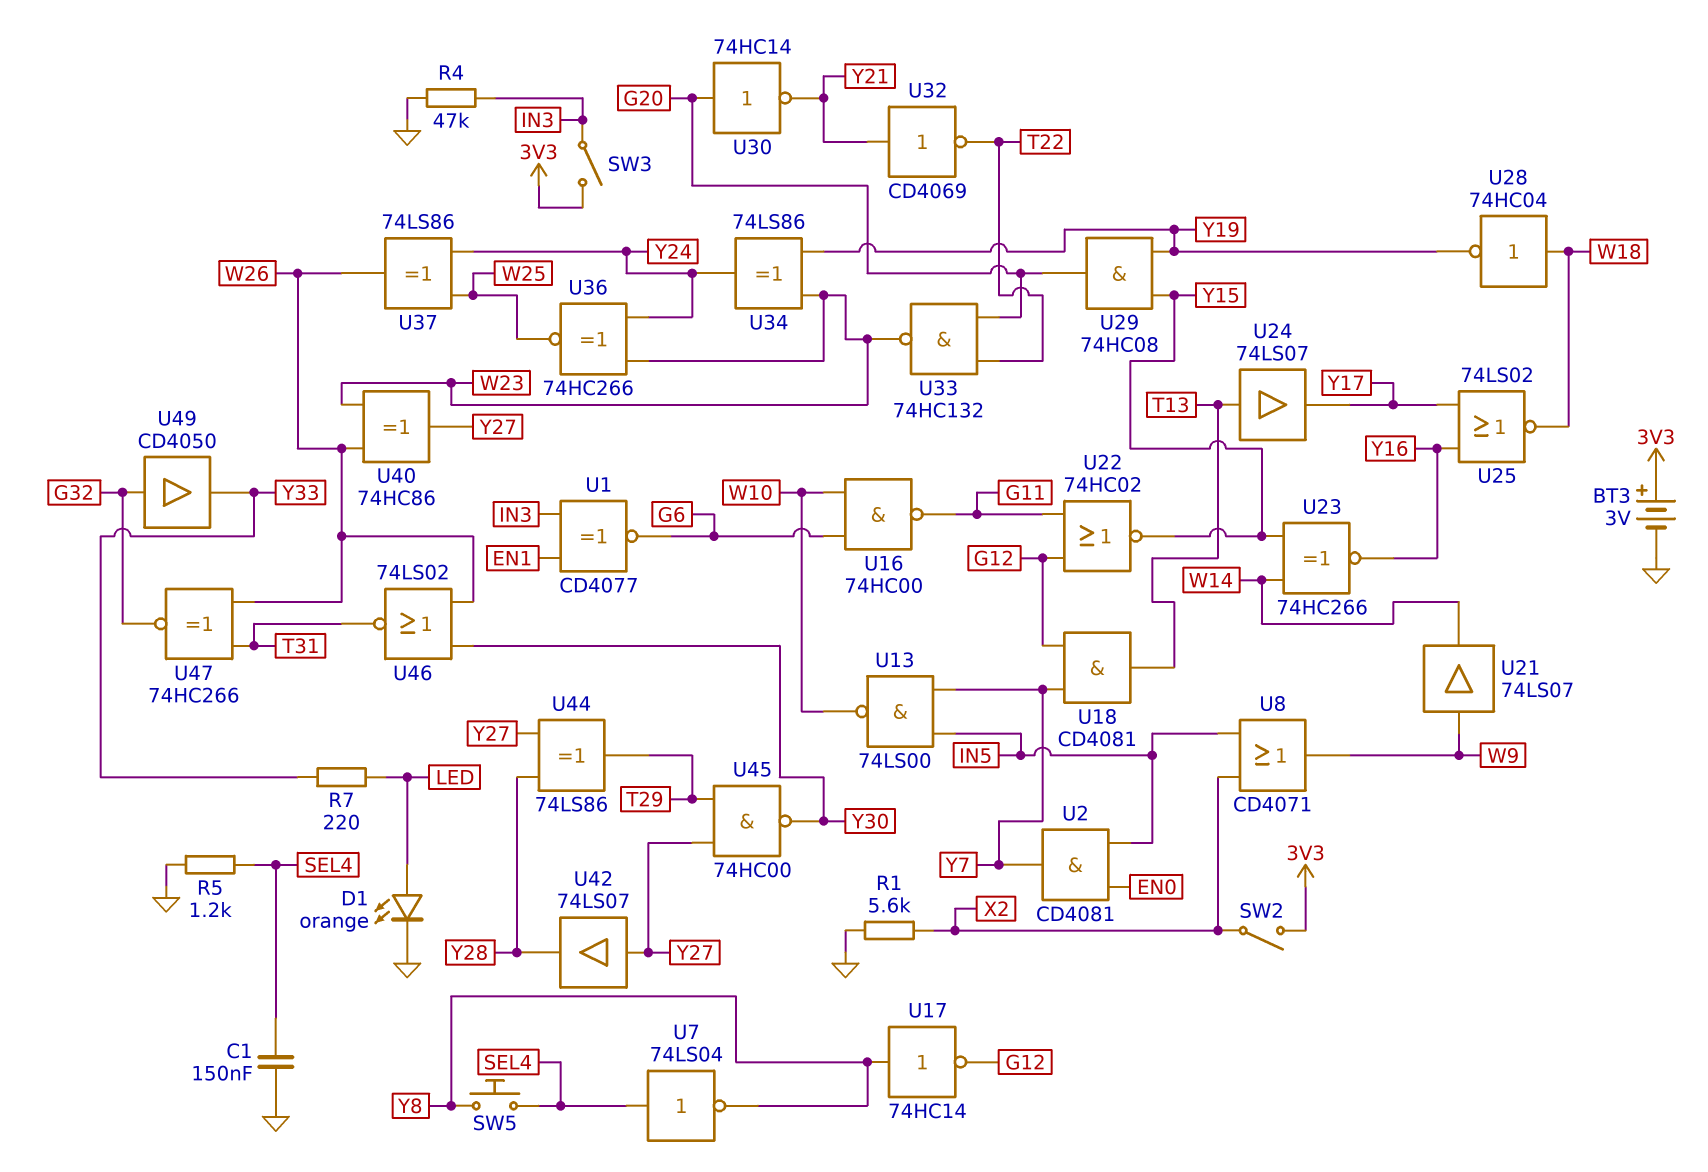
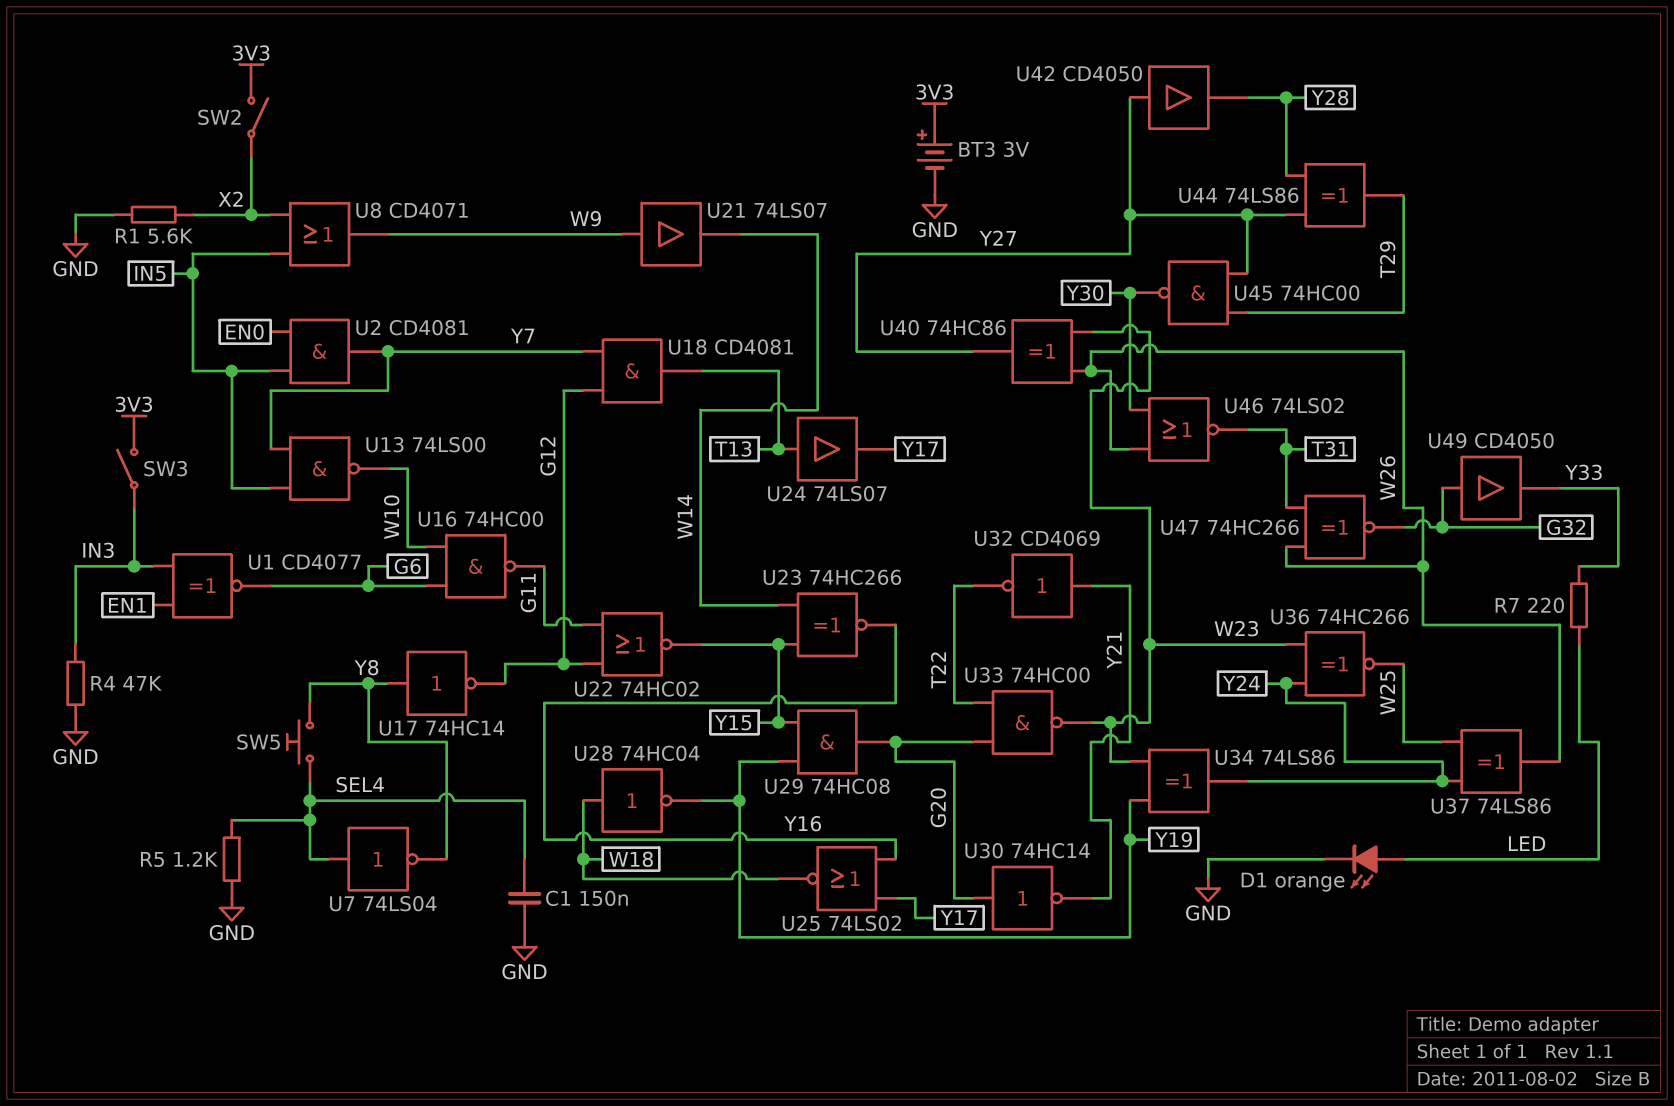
U33: NAND 74HC132 (in G20, in T22, out W23) -> NAND 74HC00 (in G20, in T22, out W23)
U42: buffer 74LS07 (in Y27, out Y28) -> buffer CD4050 (in Y27, out Y28)

